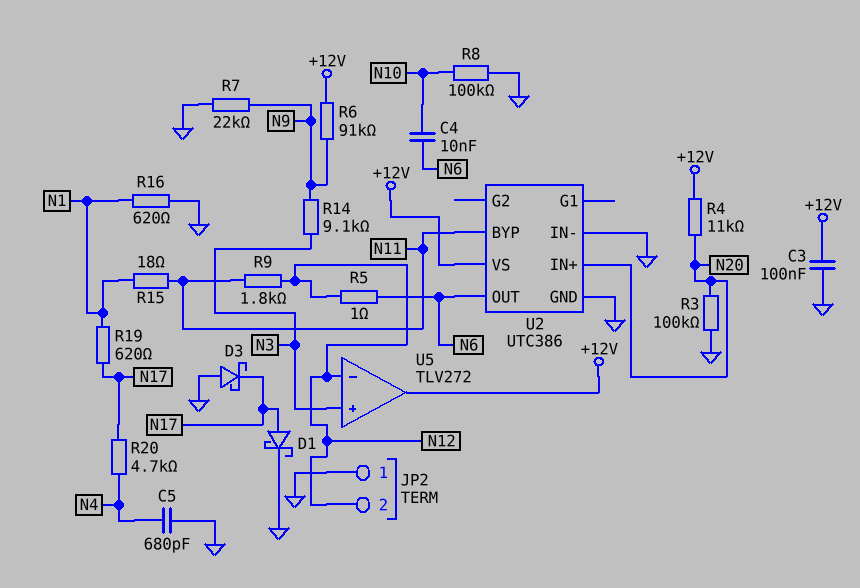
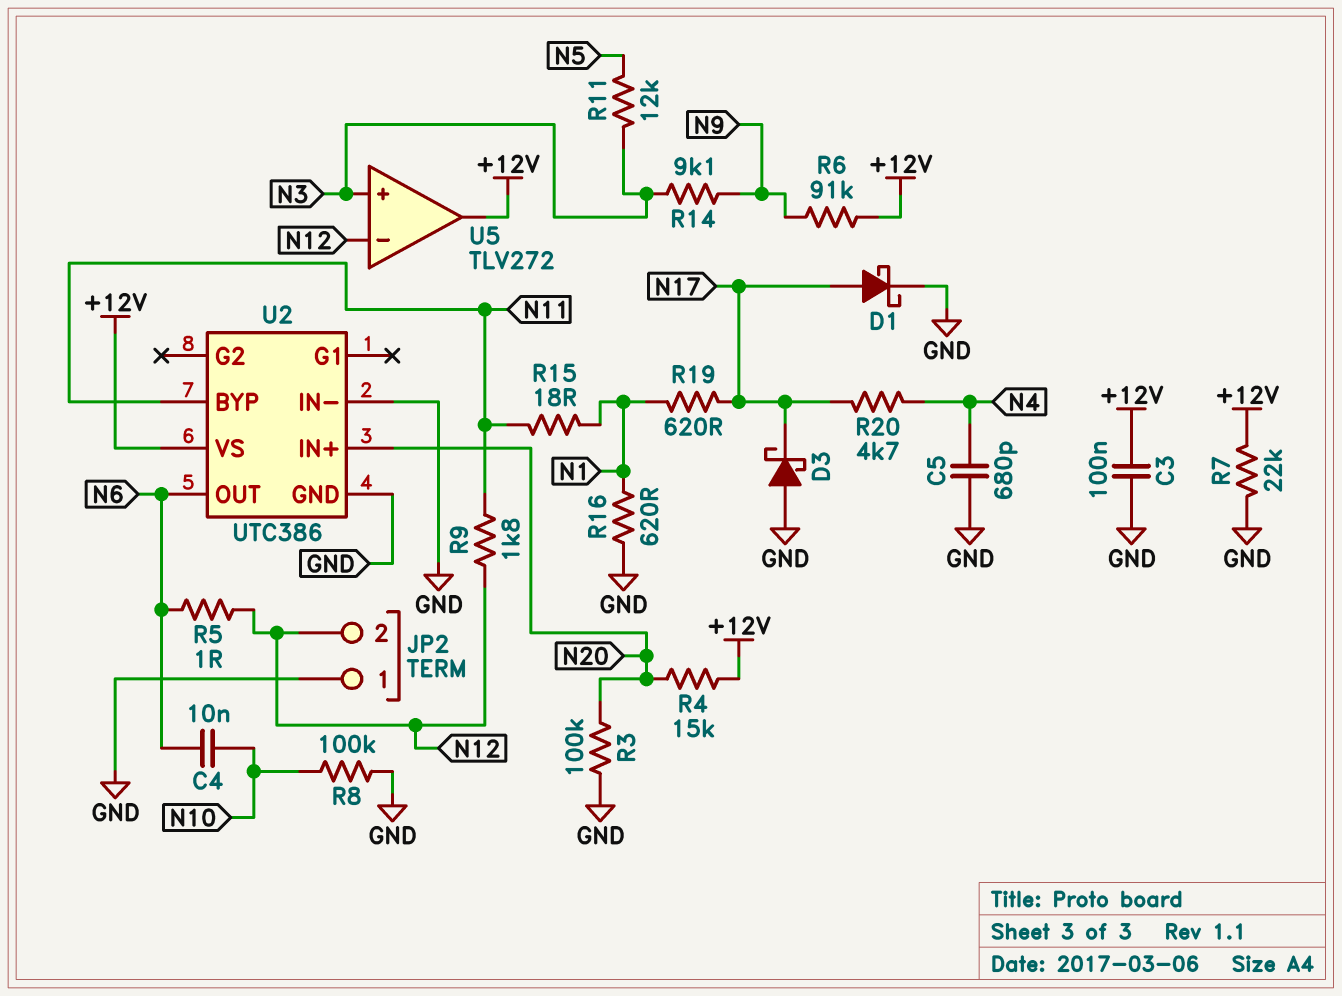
R4: 11k (+12V, N20) -> 15k (+12V, N20)
R7: 22k (GND, N9) -> 22k (+12V, GND)
R11: none -> 12k (N3, N5)

